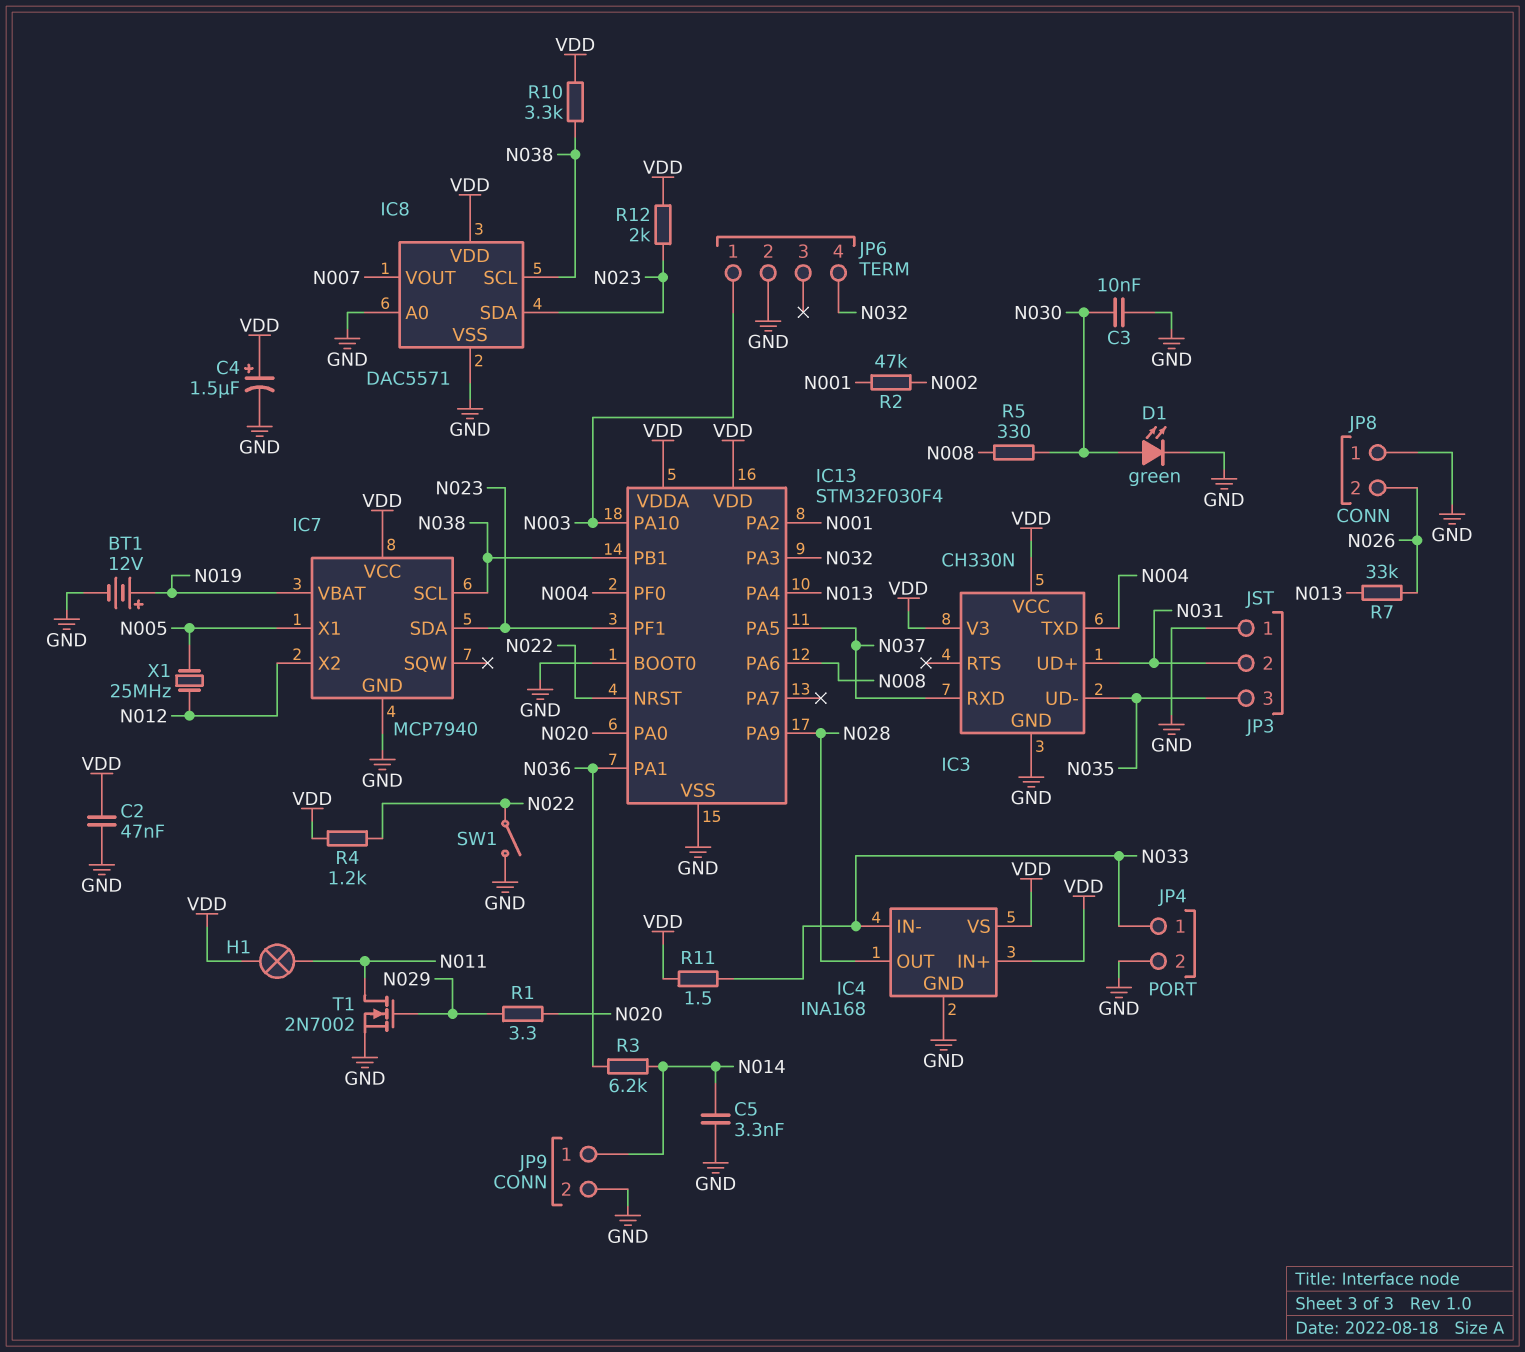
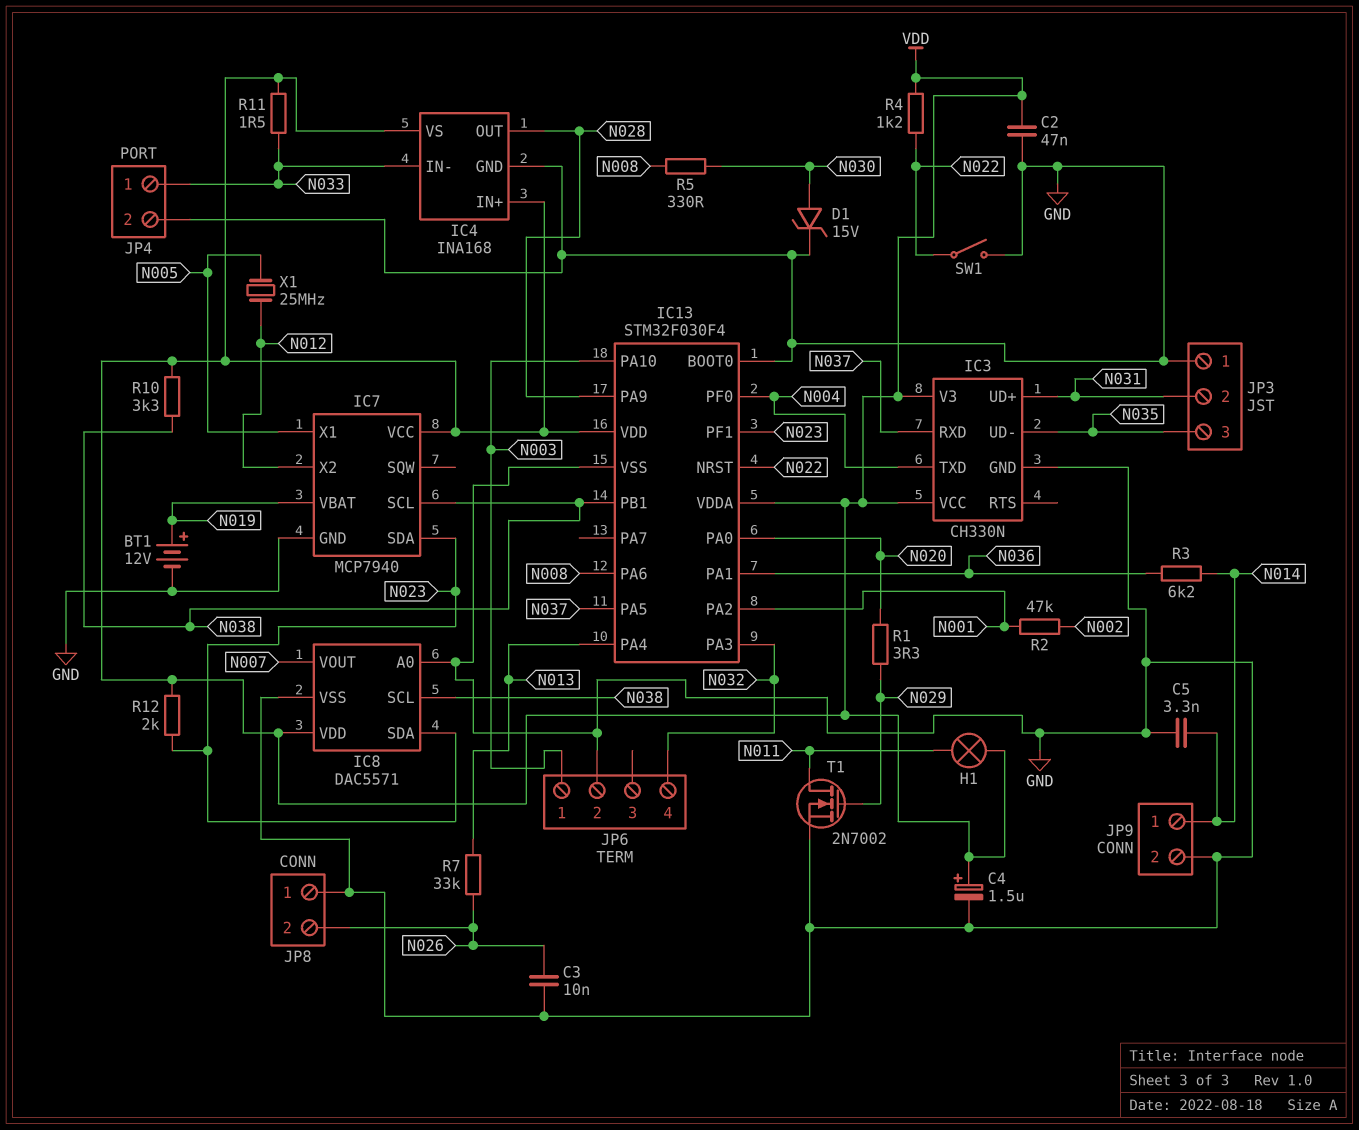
C3: 10nF (GND, N030) -> 10nF (GND, N026)
D1: LED green (A N030, K GND) -> zener 15V (A N030, K GND)

